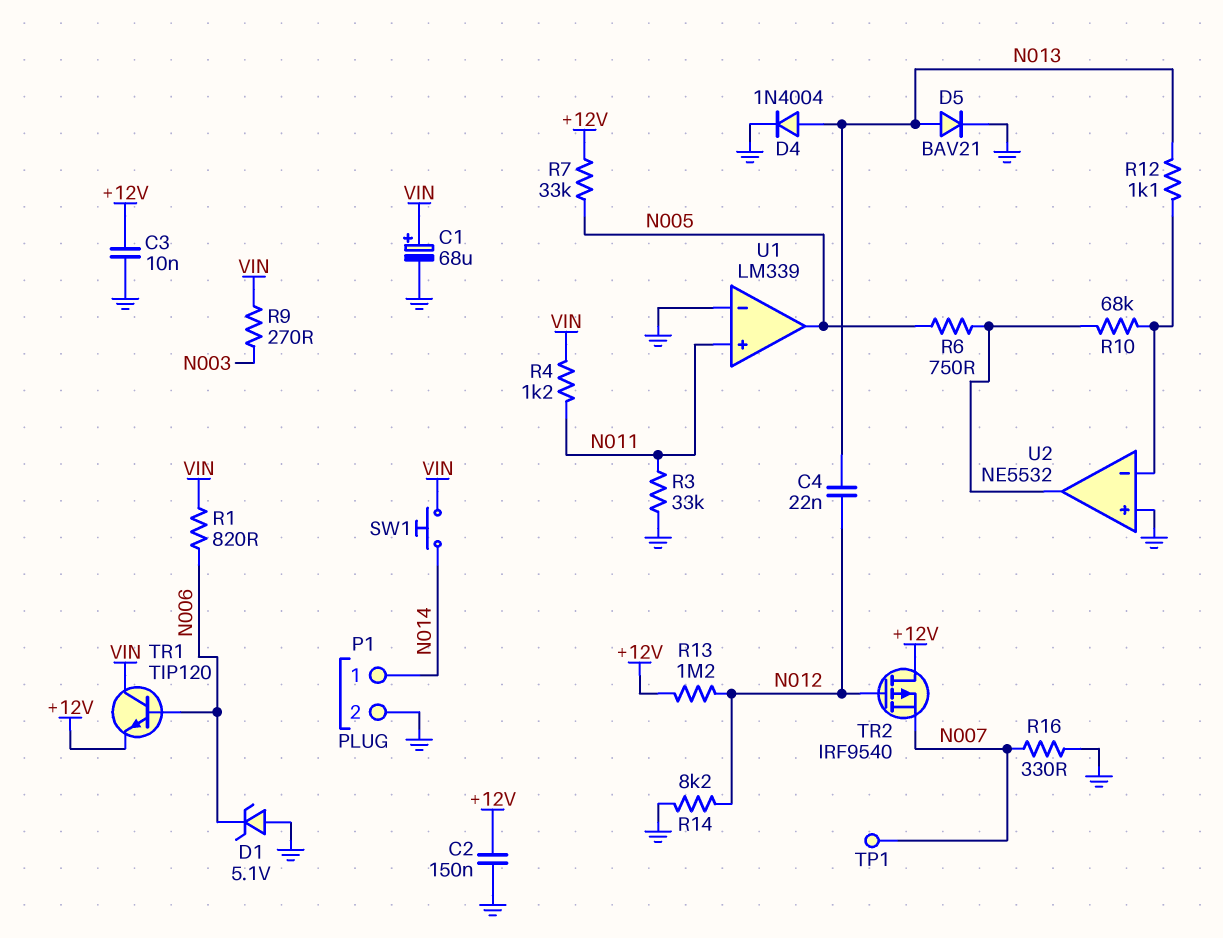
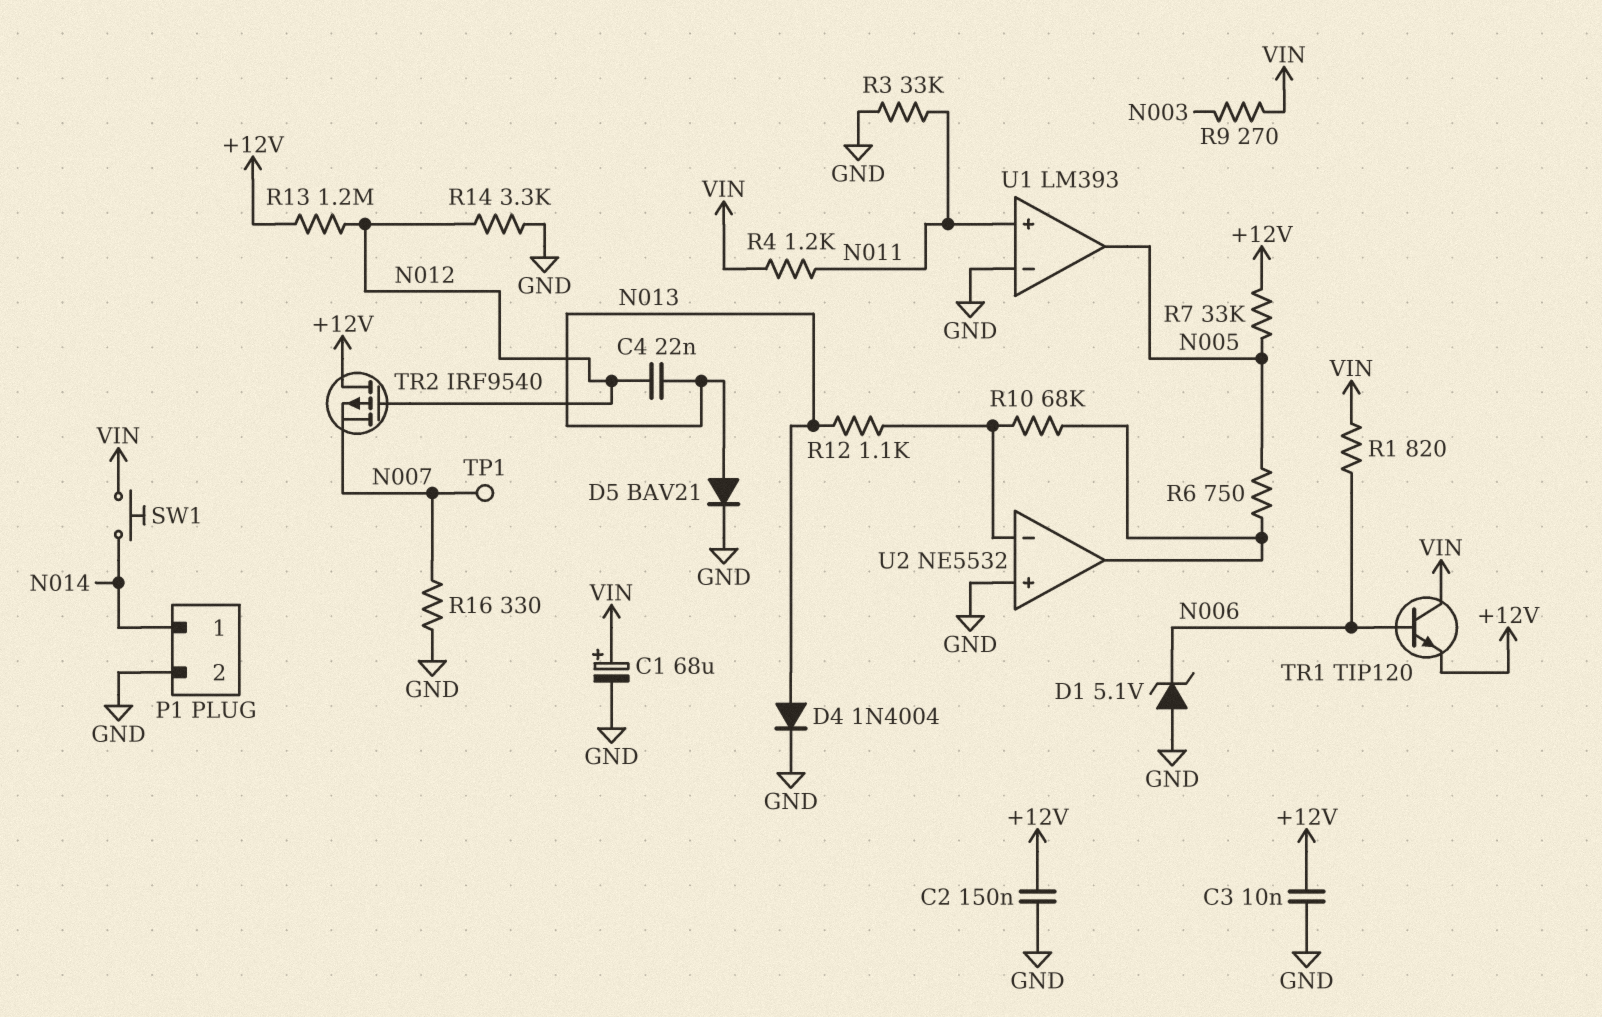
R14: 8.2k (GND, N012) -> 3.3k (GND, N012)
U1: LM339 -> LM393

